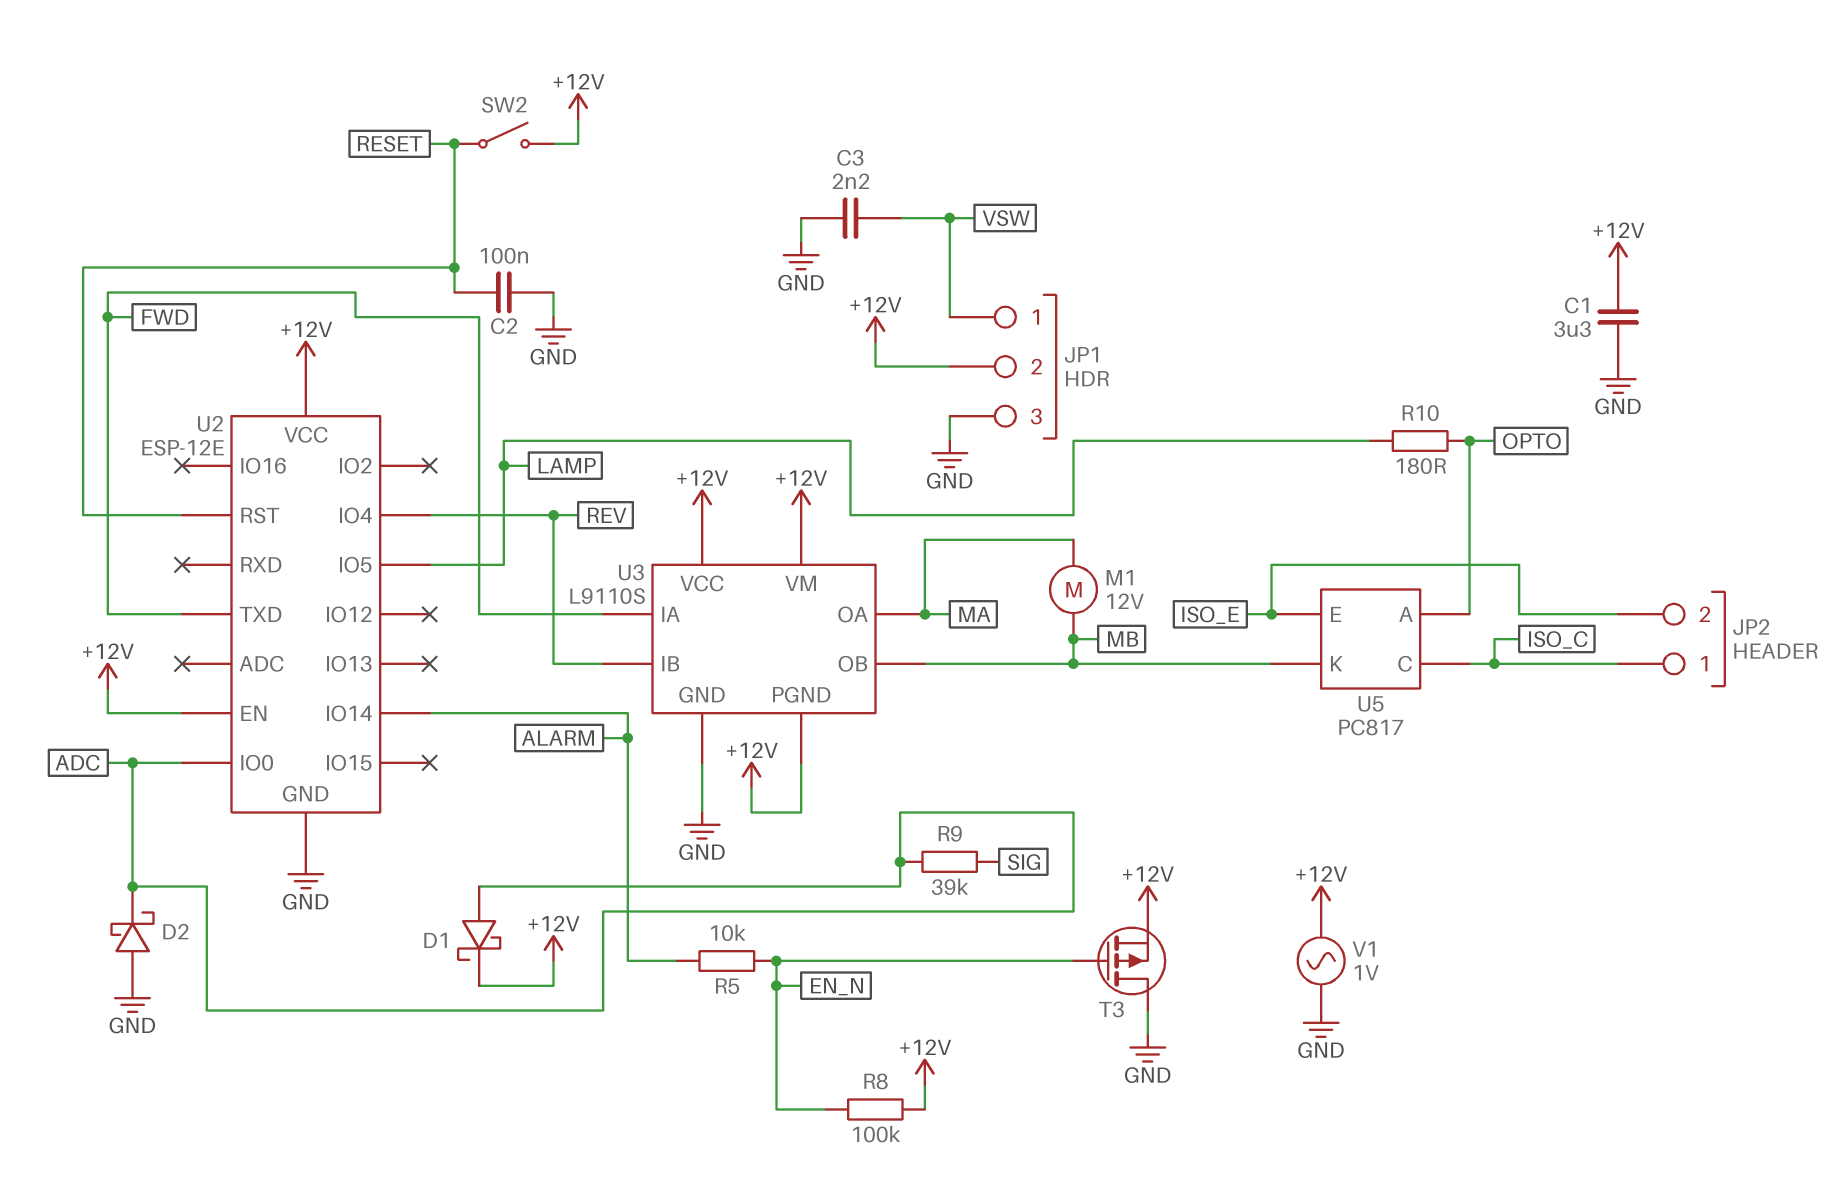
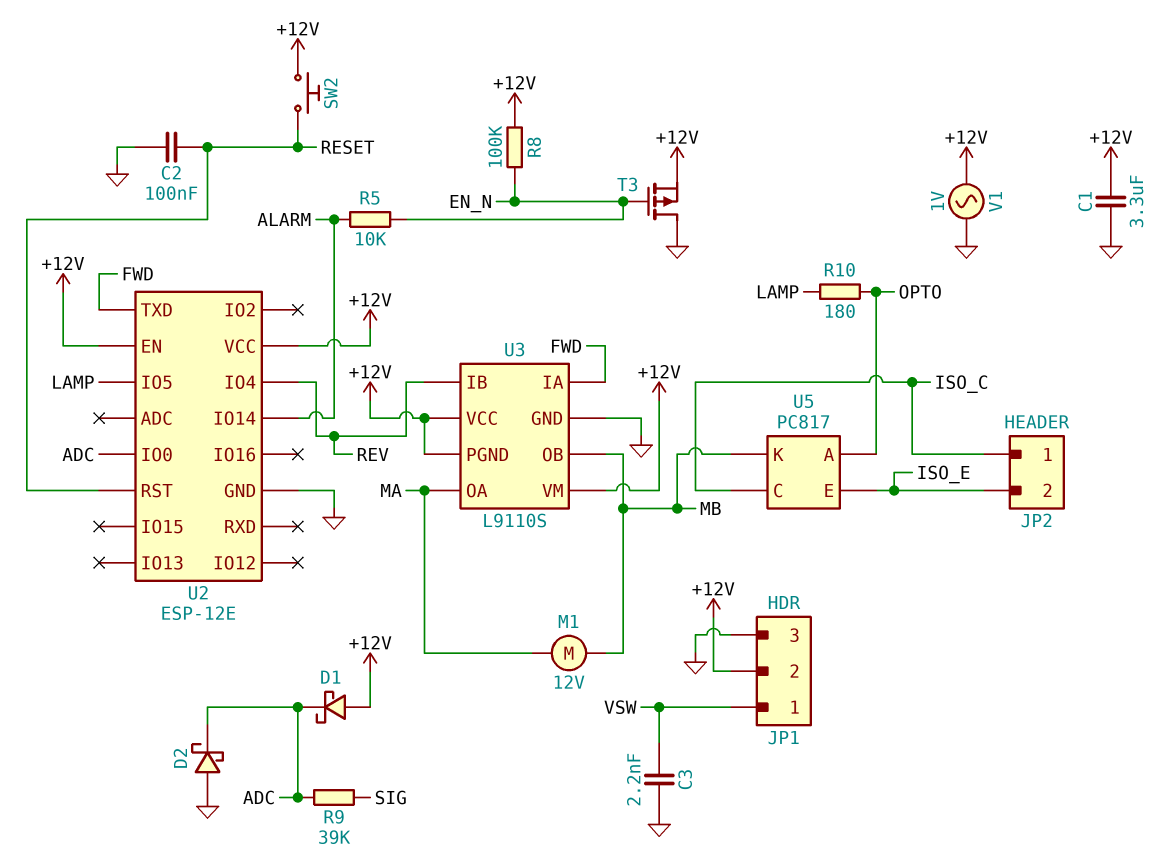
D1: schottky (A ADC, K +12V) -> schottky (A +12V, K ADC)
SW2: switch (+12V, RESET) -> button (+12V, RESET)

